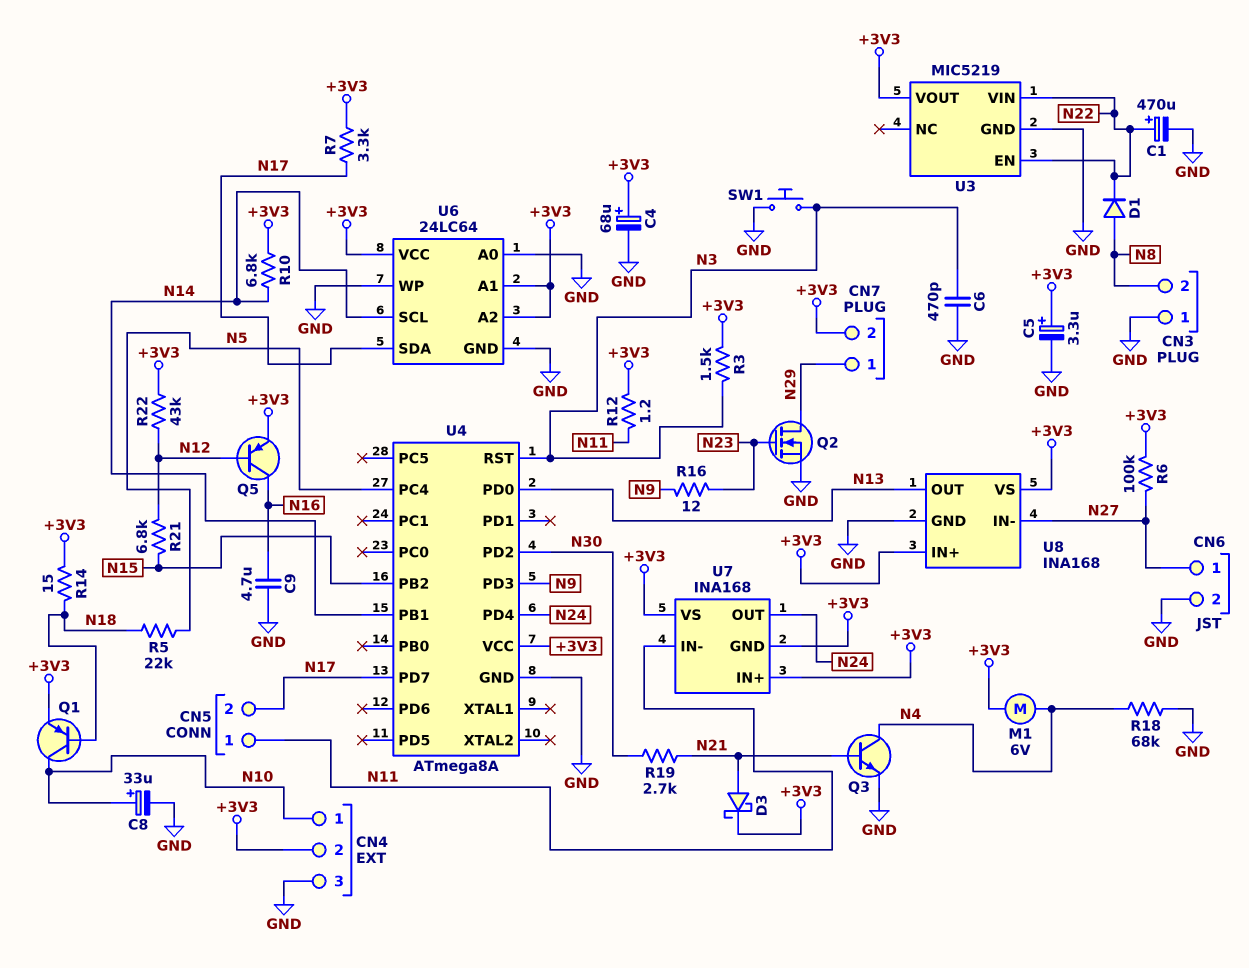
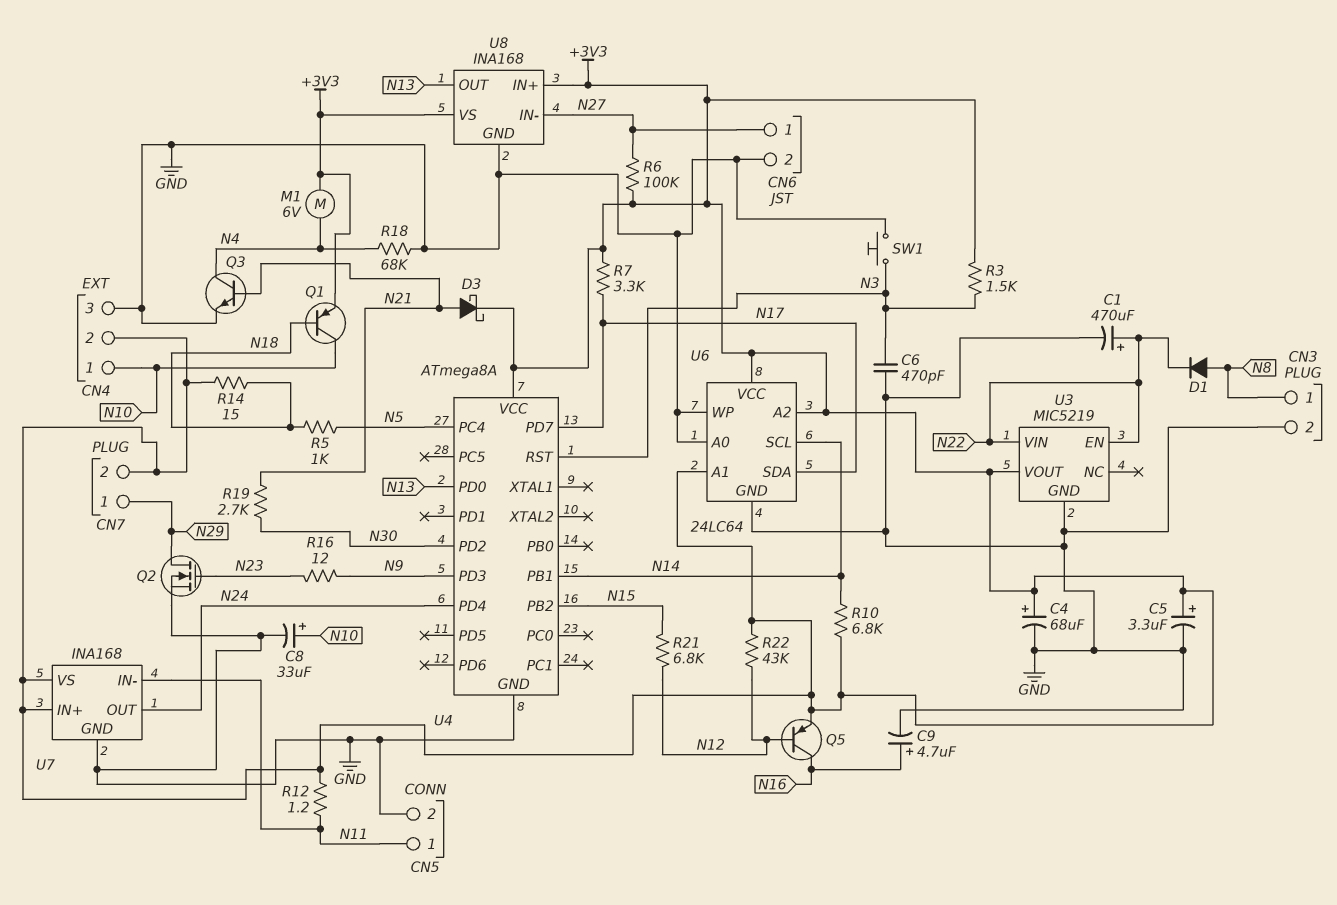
C9: 4.7uF (GND, N16) -> 4.7uF (plus N16, minus GND)
CN3 pin 1: GND -> N8
CN3 pin 2: N8 -> GND
CN5 pin 2: N17 -> GND
R5: 22k (N5, N18) -> 1k (N5, N18)
U7 pin GND: +3V3 -> GND

